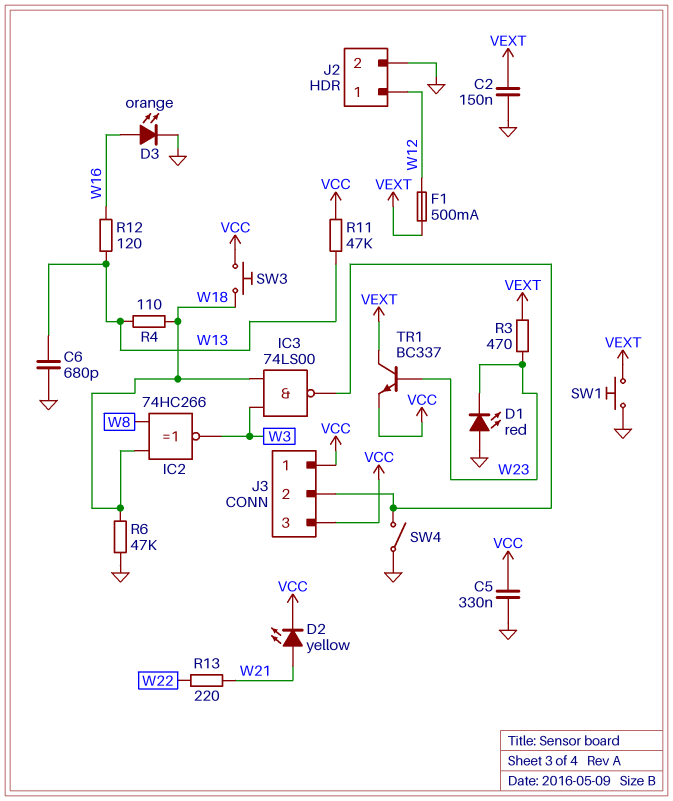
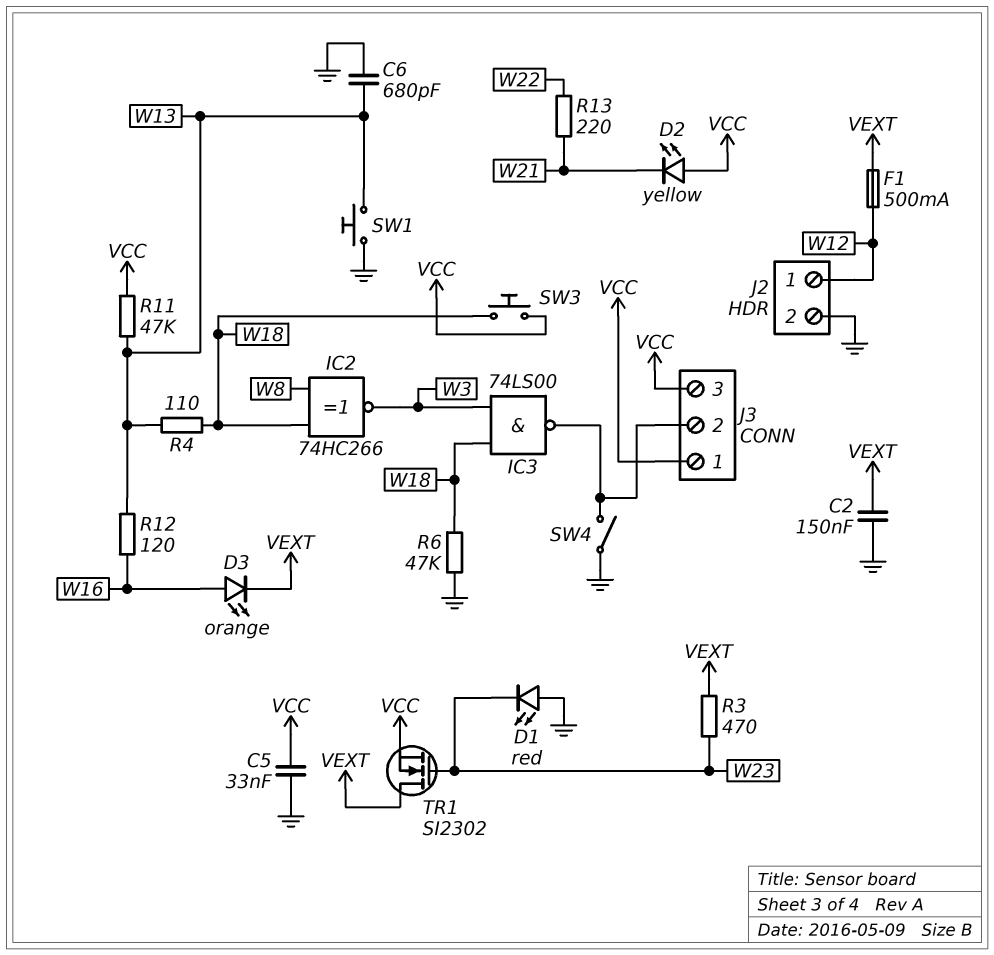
C5: 330nF (GND, VCC) -> 33nF (GND, VCC)
D2: LED yellow (A W21, K VCC) -> LED yellow (A VCC, K W21)
D3: LED orange (A W16, K GND) -> LED orange (A W16, K VEXT)
SW1: button (GND, VEXT) -> button (GND, W13)
TR1: NPN BC337 (B W23, C VEXT, E VCC) -> NMOS SI2302 (G W23, D VEXT, S VCC)

